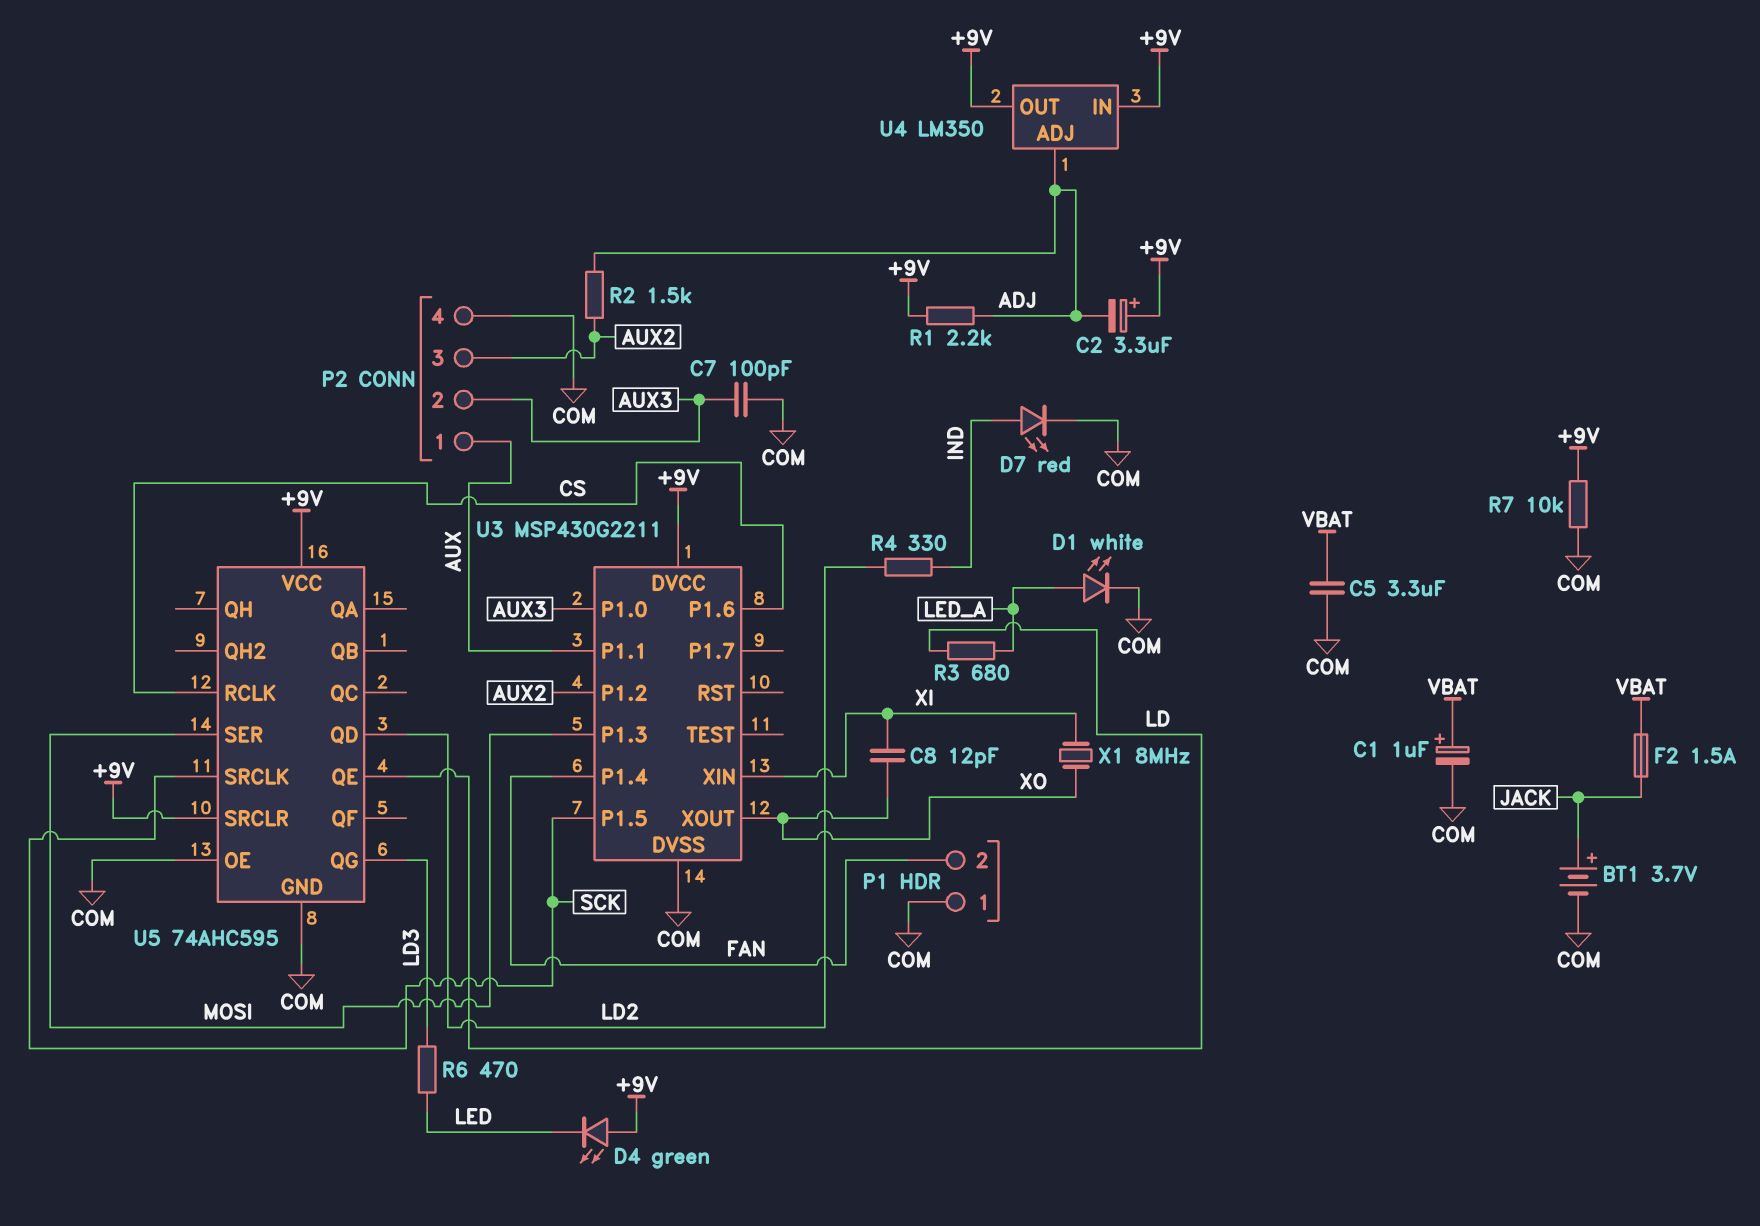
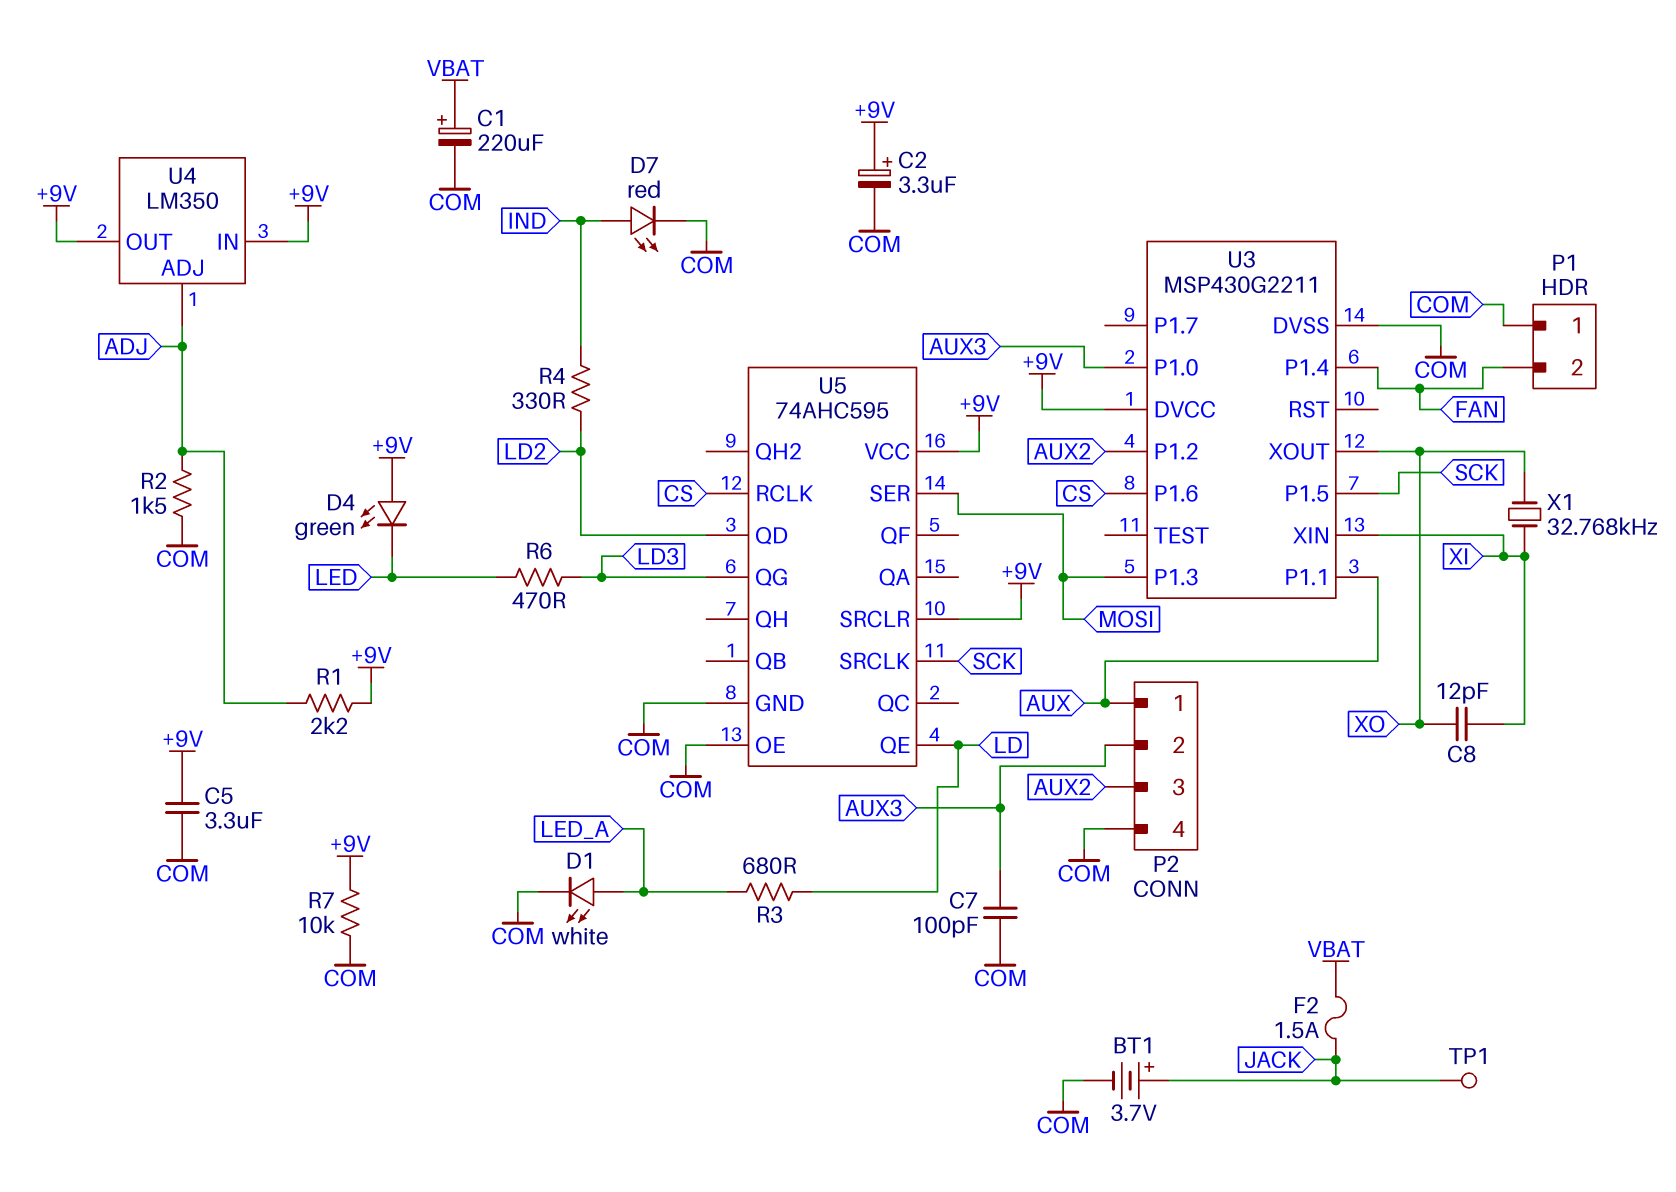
C1: 1uF (plus VBAT, minus COM) -> 220uF (plus VBAT, minus COM)
C2: 3.3uF (plus +9V, minus ADJ) -> 3.3uF (plus +9V, minus COM)
C5: 3.3uF (COM, VBAT) -> 3.3uF (+9V, COM)
R2: 1.5k (ADJ, AUX2) -> 1.5k (ADJ, COM)
TP1: none -> test point (JACK)
X1: 8MHz (XI, XO) -> 32.768kHz (XI, XO)

